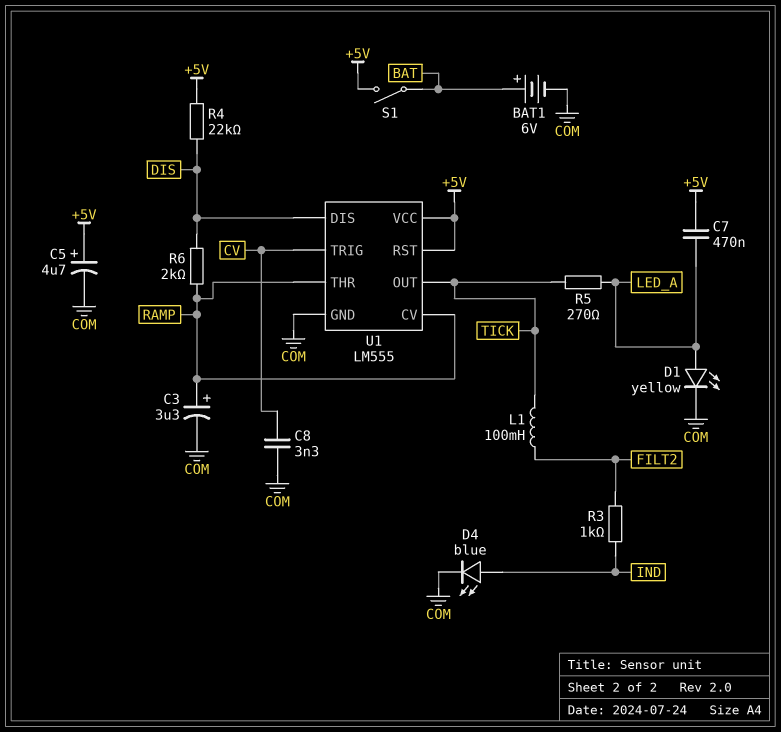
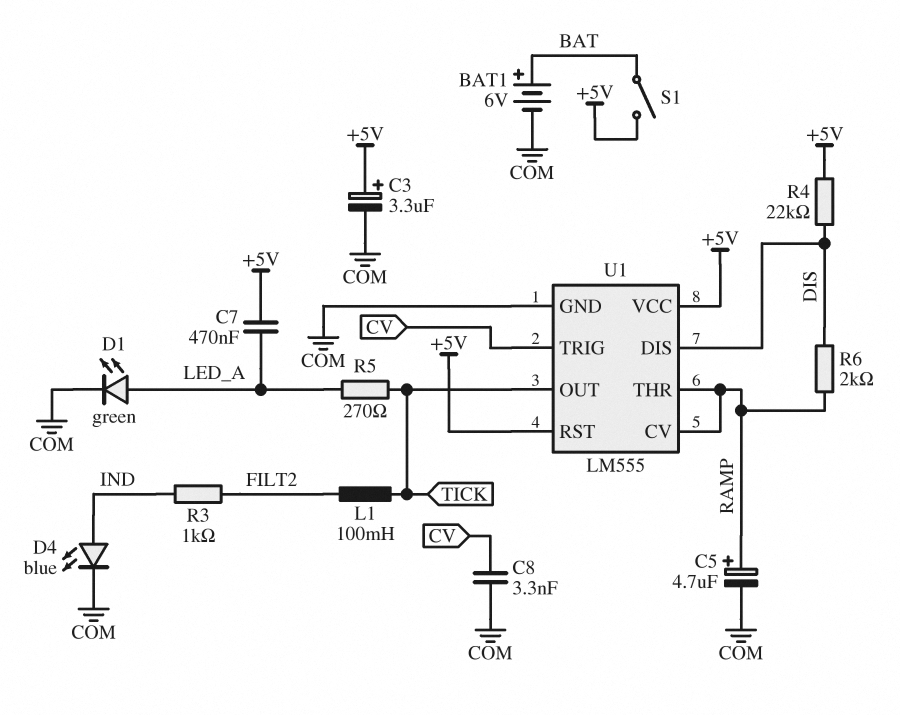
C3: 3.3uF (plus RAMP, minus COM) -> 3.3uF (plus +5V, minus COM)
C5: 4.7uF (plus +5V, minus COM) -> 4.7uF (plus RAMP, minus COM)
D1: LED yellow (A LED_A, K COM) -> LED green (A LED_A, K COM)

